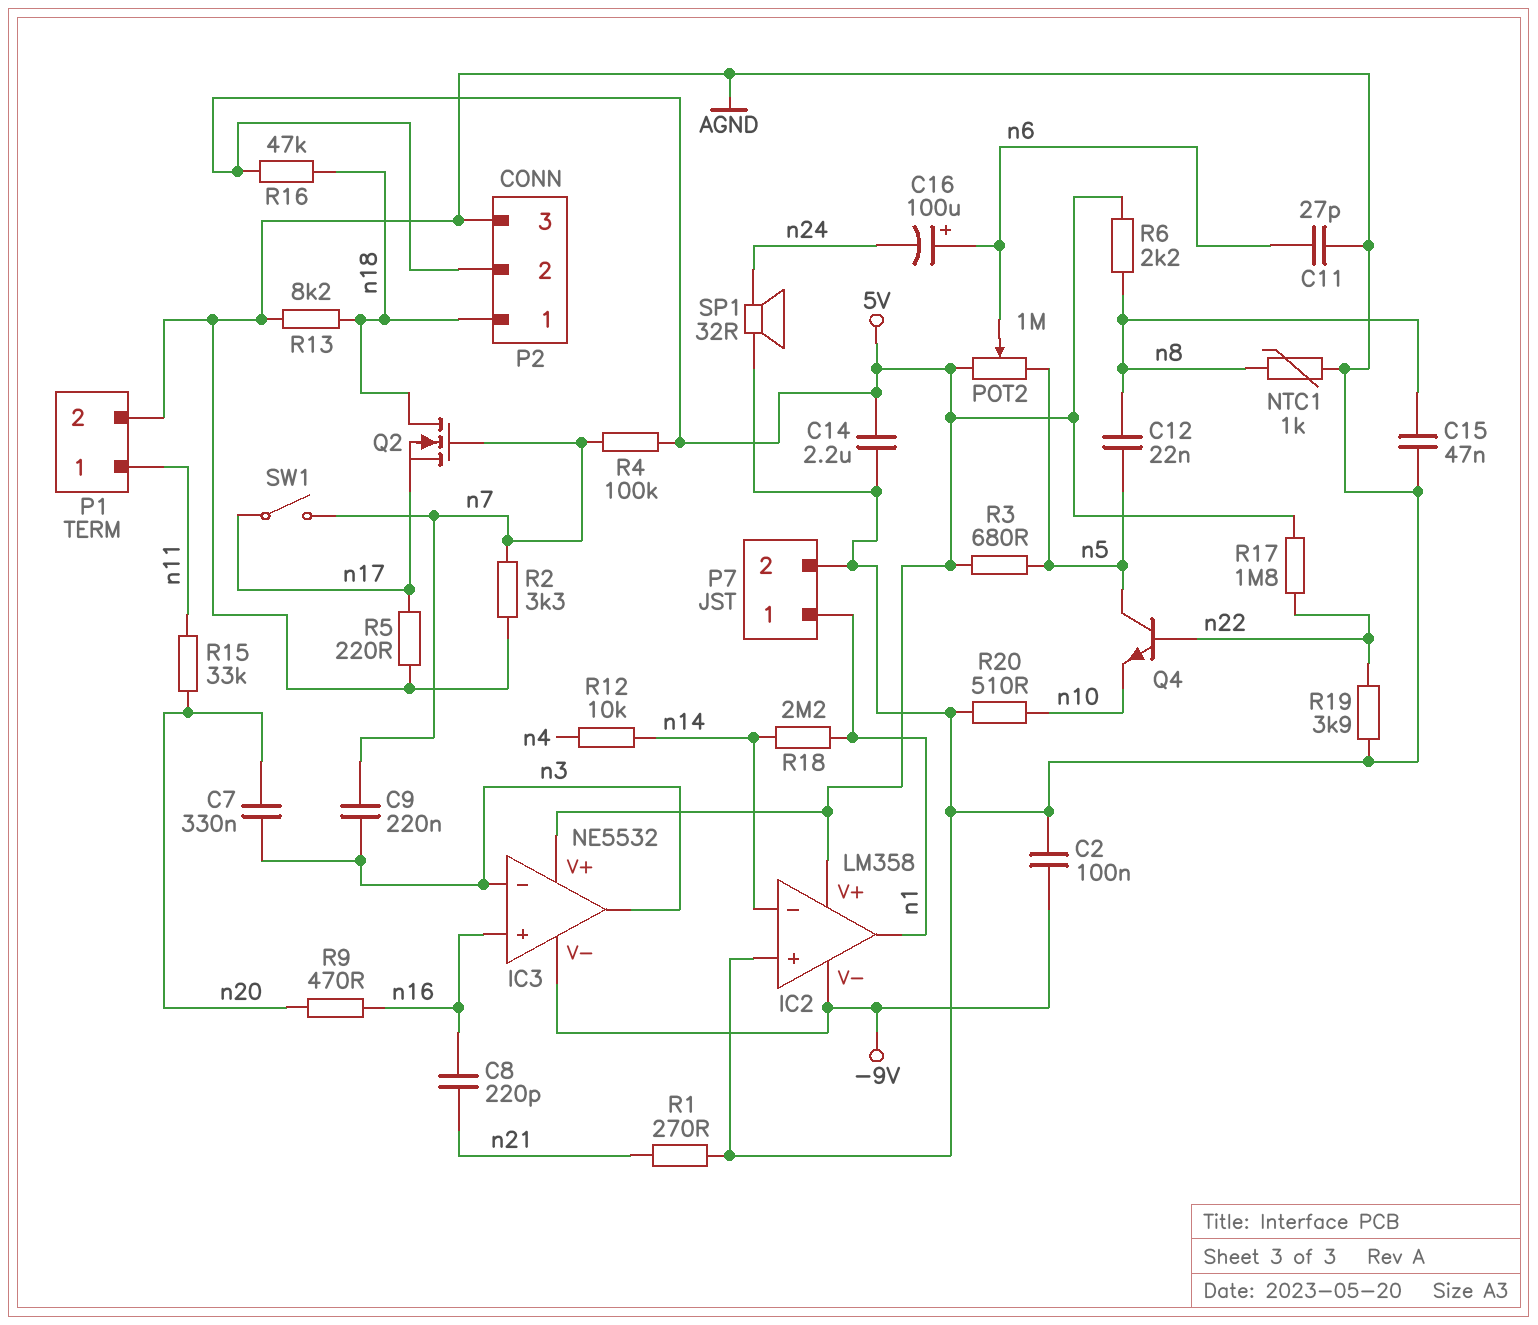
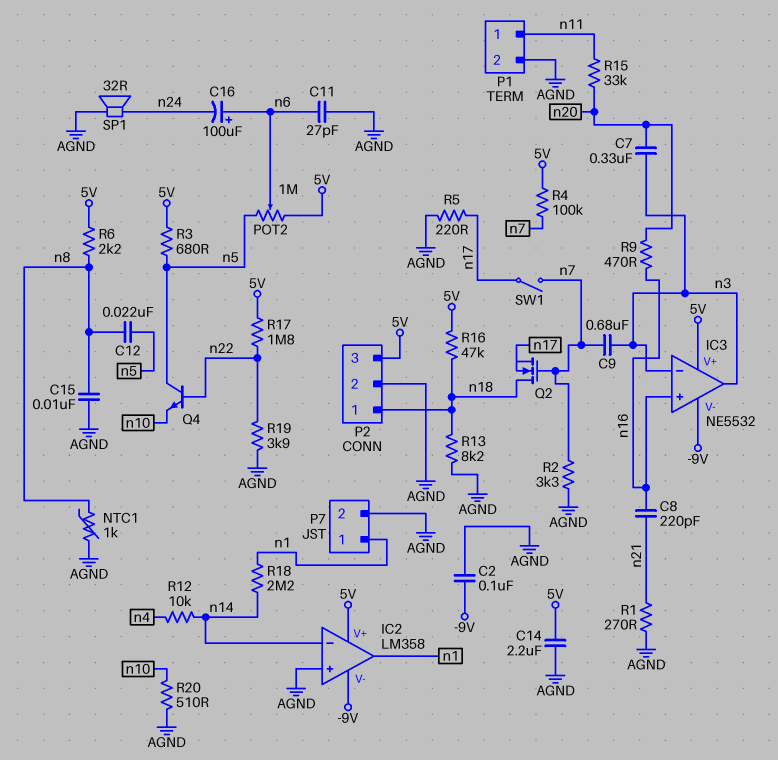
C9: 220nF (n3, n7) -> 680nF (n3, n7)
C15: 47nF (AGND, n8) -> 10nF (AGND, n8)
P2 pin 2: 5V -> AGND
P2 pin 3: AGND -> 5V

